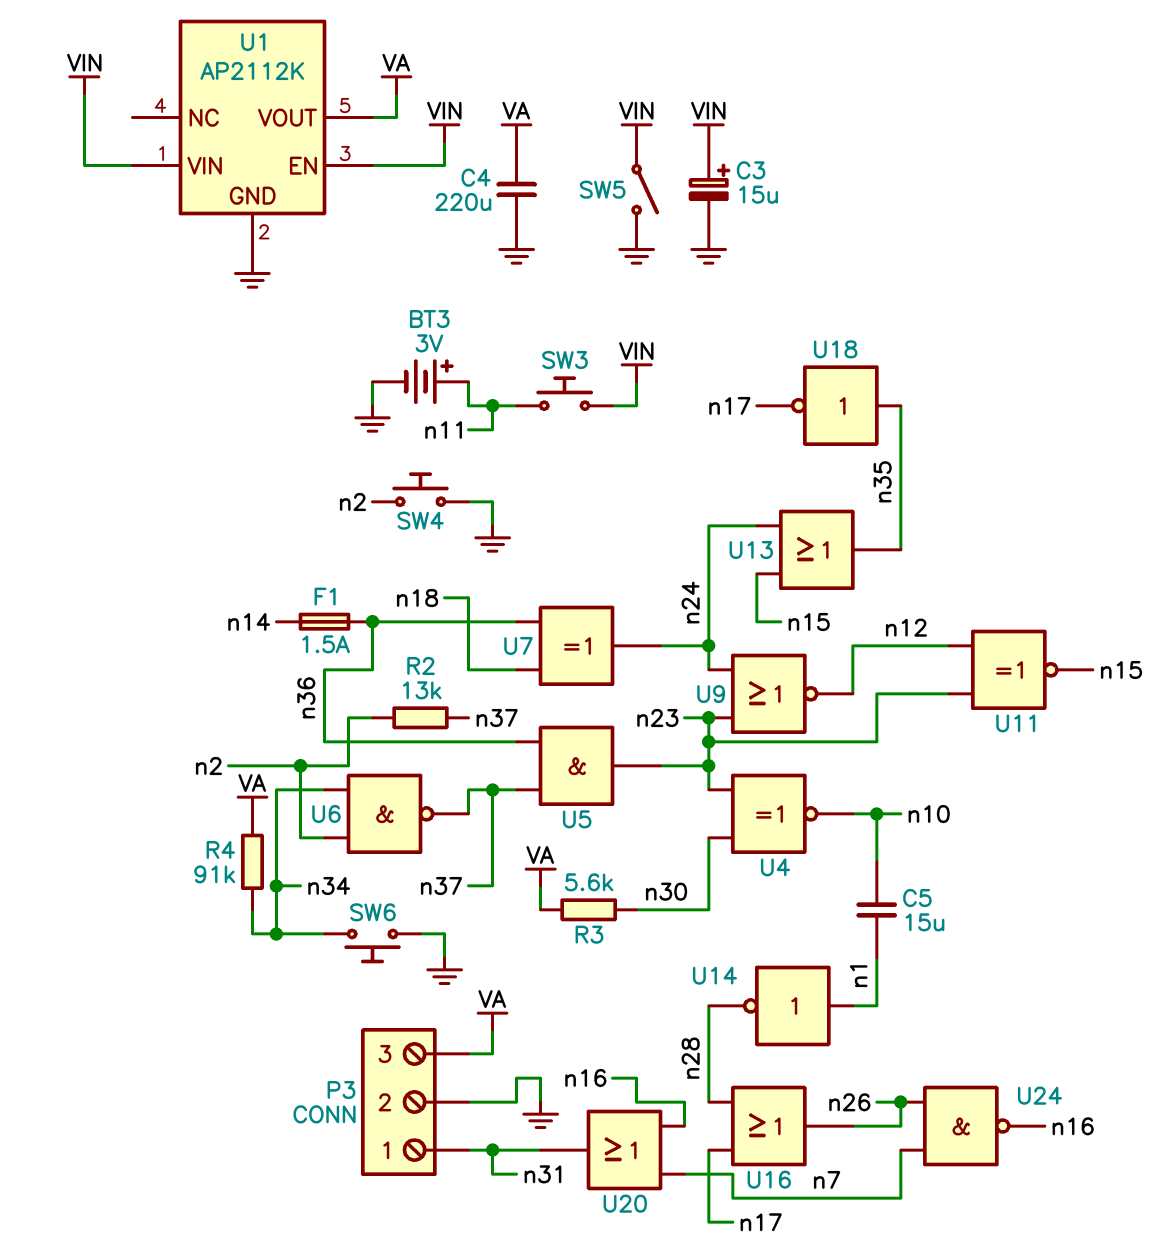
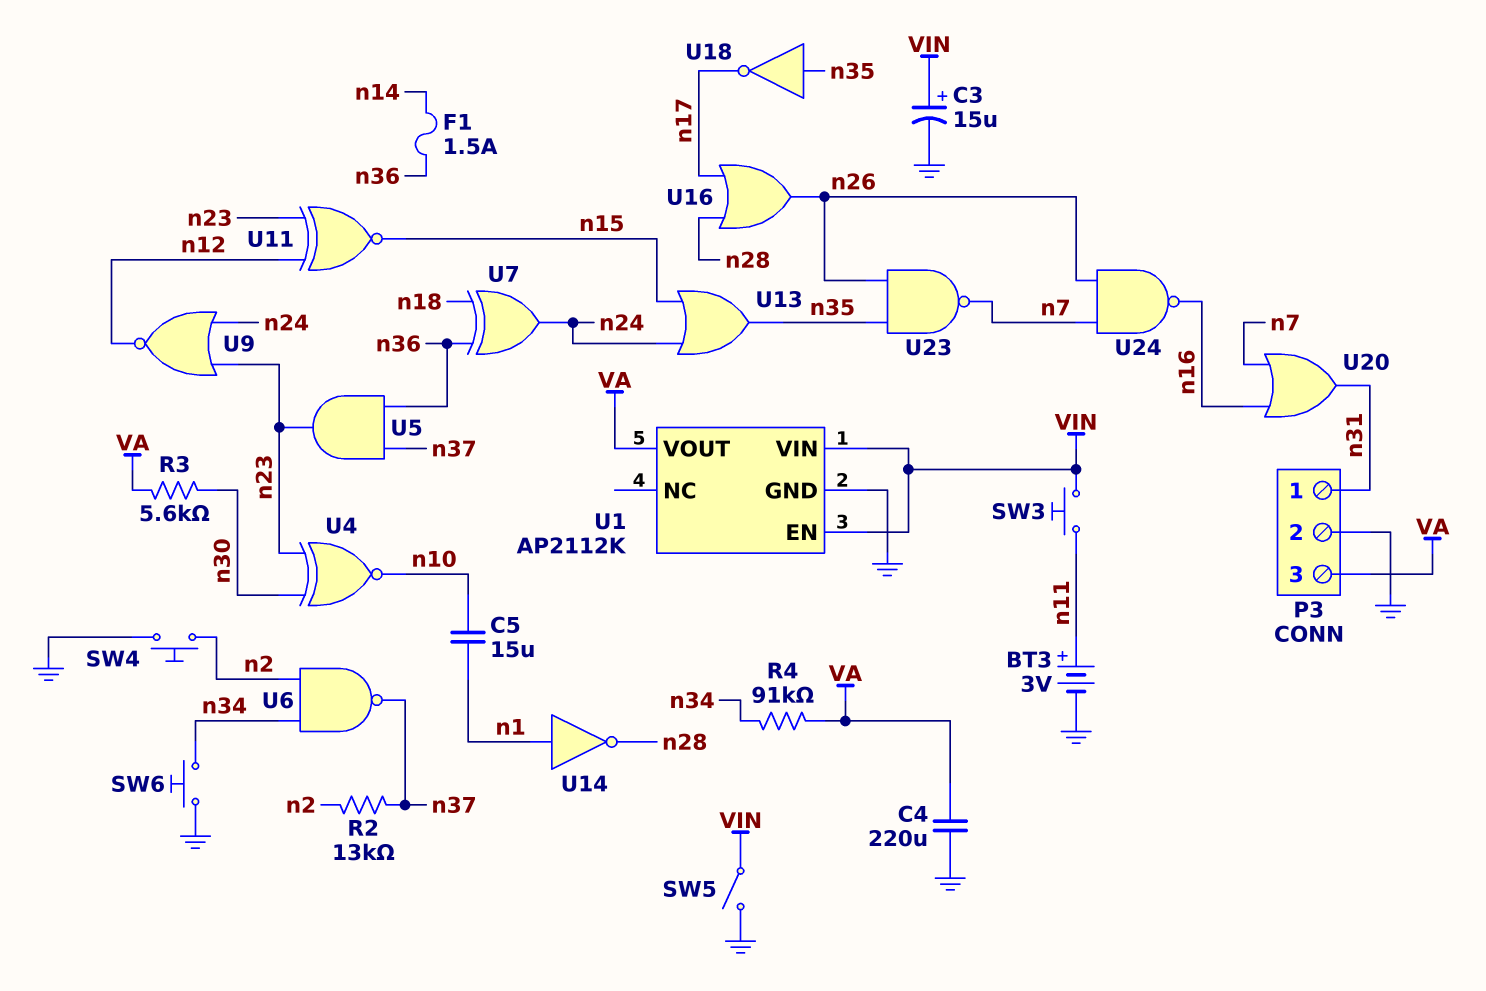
U23: none -> NAND (in n26, in n35, out n7)

